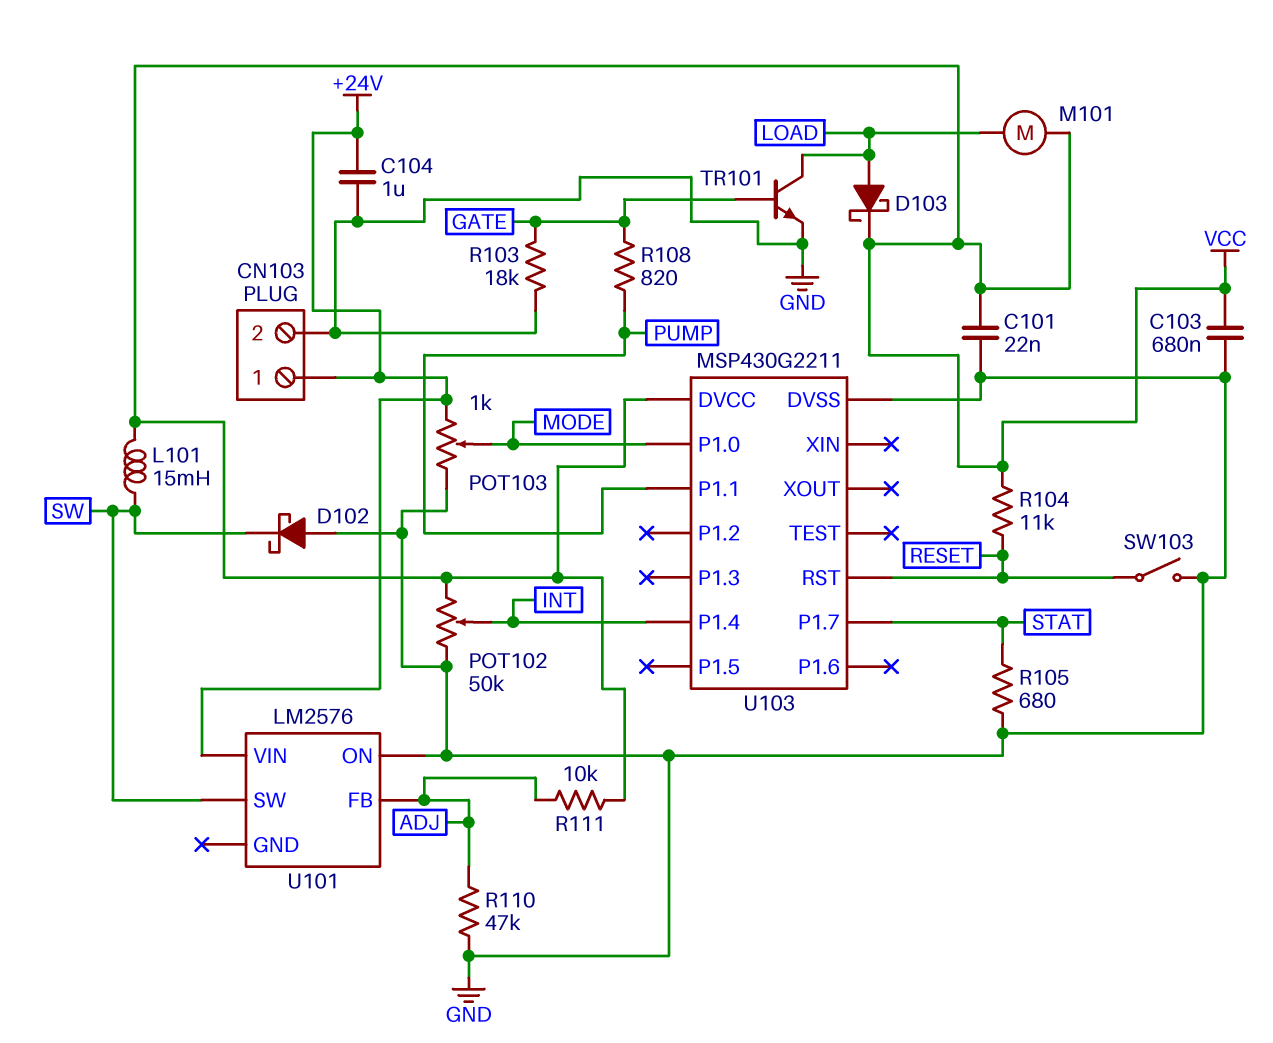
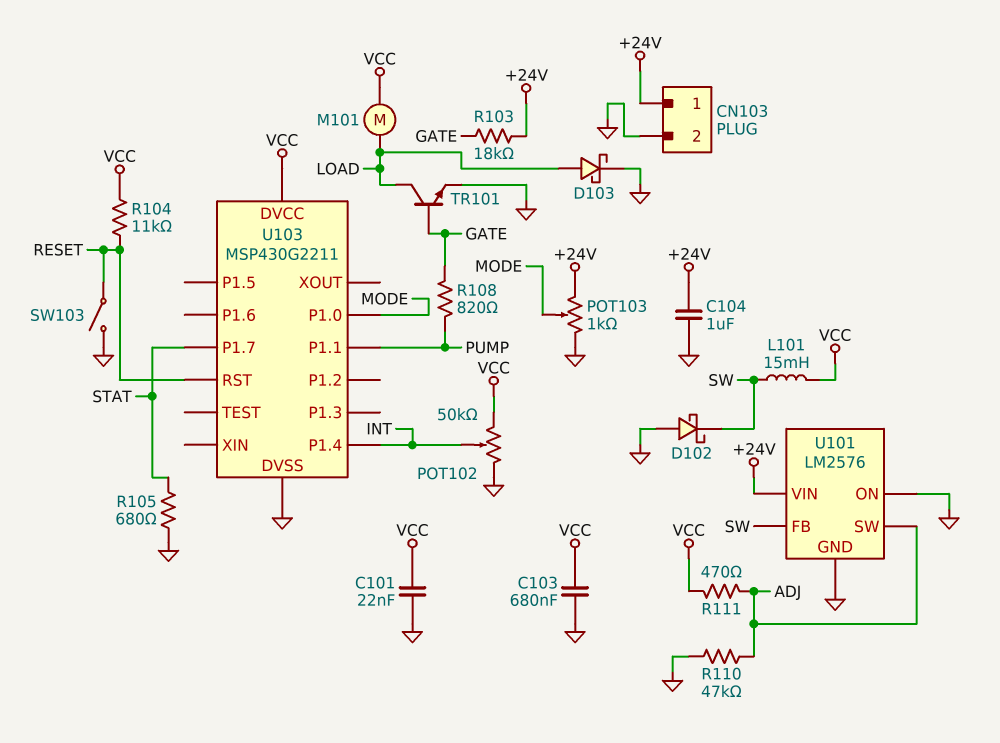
D103: schottky (A LOAD, K VCC) -> schottky (A LOAD, K GND)
R103: 18k (GATE, GND) -> 18k (+24V, GATE)
R111: 10k (ADJ, VCC) -> 470 (ADJ, VCC)
U101 pin FB: ADJ -> SW
U101 pin GND: none -> GND
U101 pin SW: SW -> ADJ

